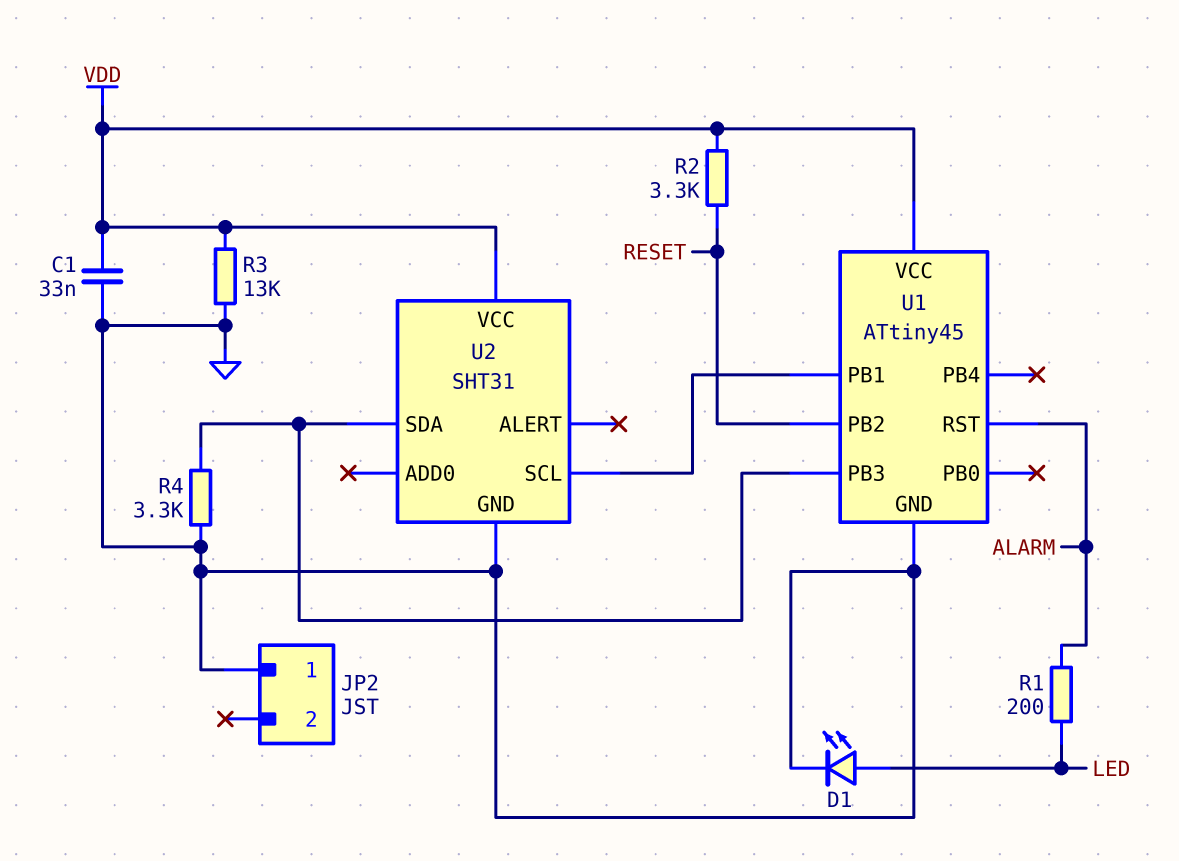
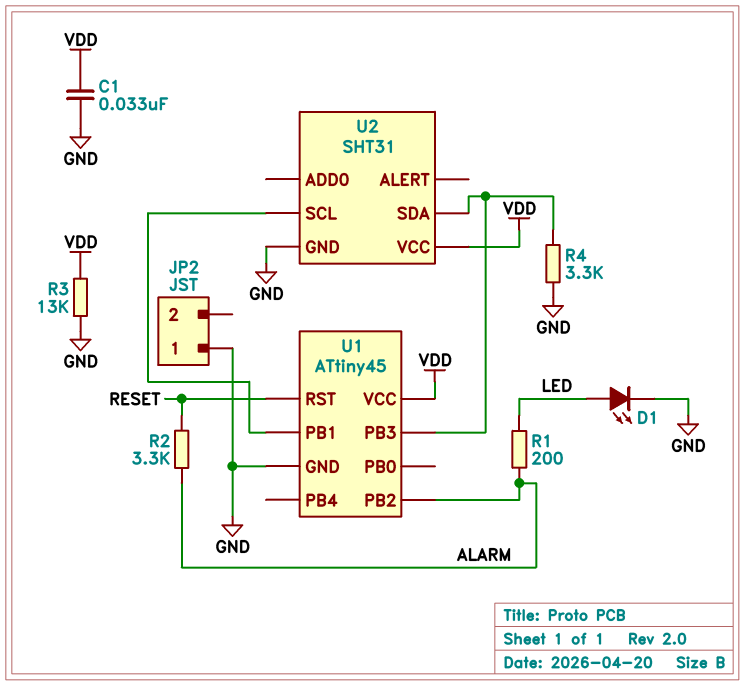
R2: 3.3k (RESET, VDD) -> 3.3k (ALARM, RESET)
U1 pin PB2: RESET -> ALARM
U1 pin RST: ALARM -> RESET

